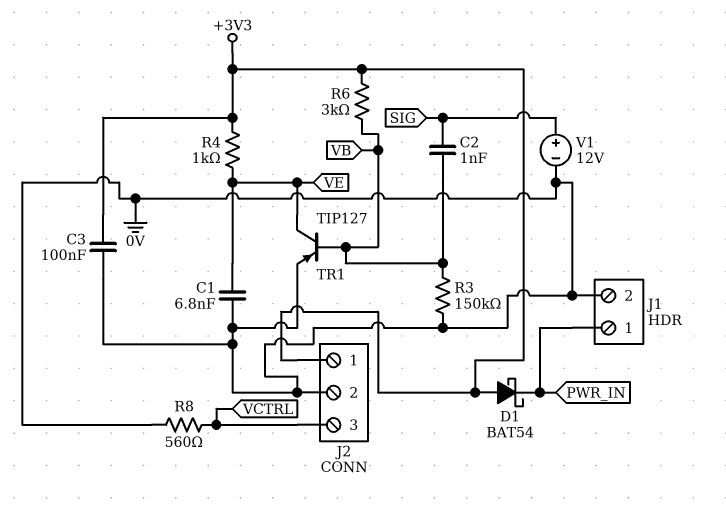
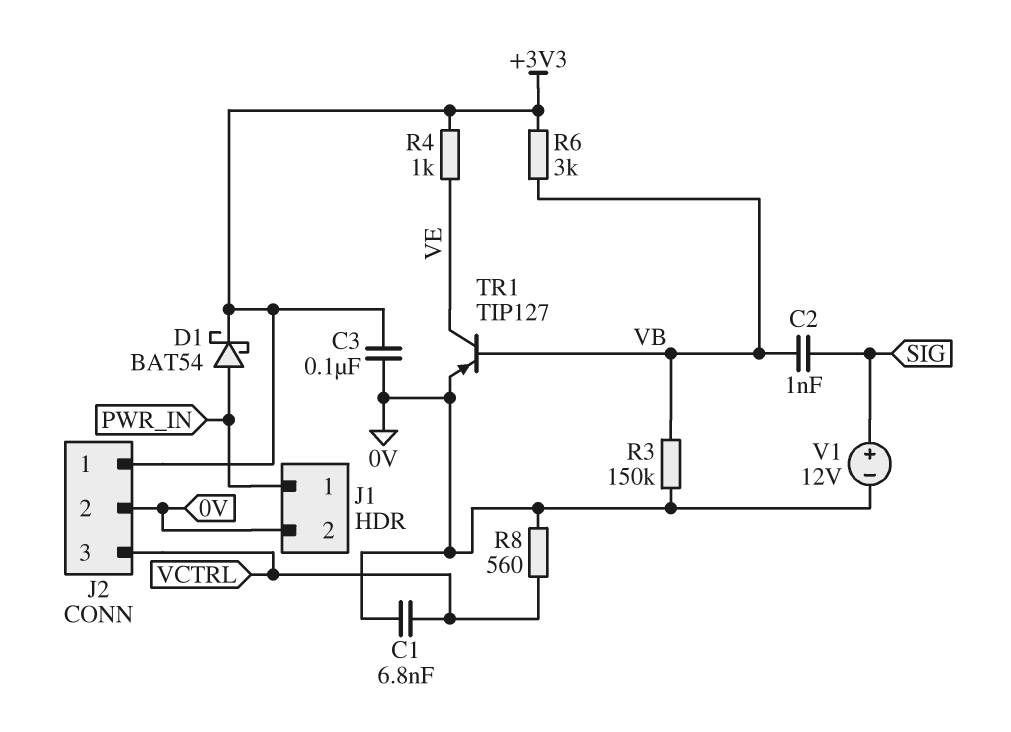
C1: 6.8nF (0V, VE) -> 6.8nF (0V, VCTRL)
D1: schottky BAT54 (A +3V3, K PWR_IN) -> schottky BAT54 (A PWR_IN, K +3V3)

